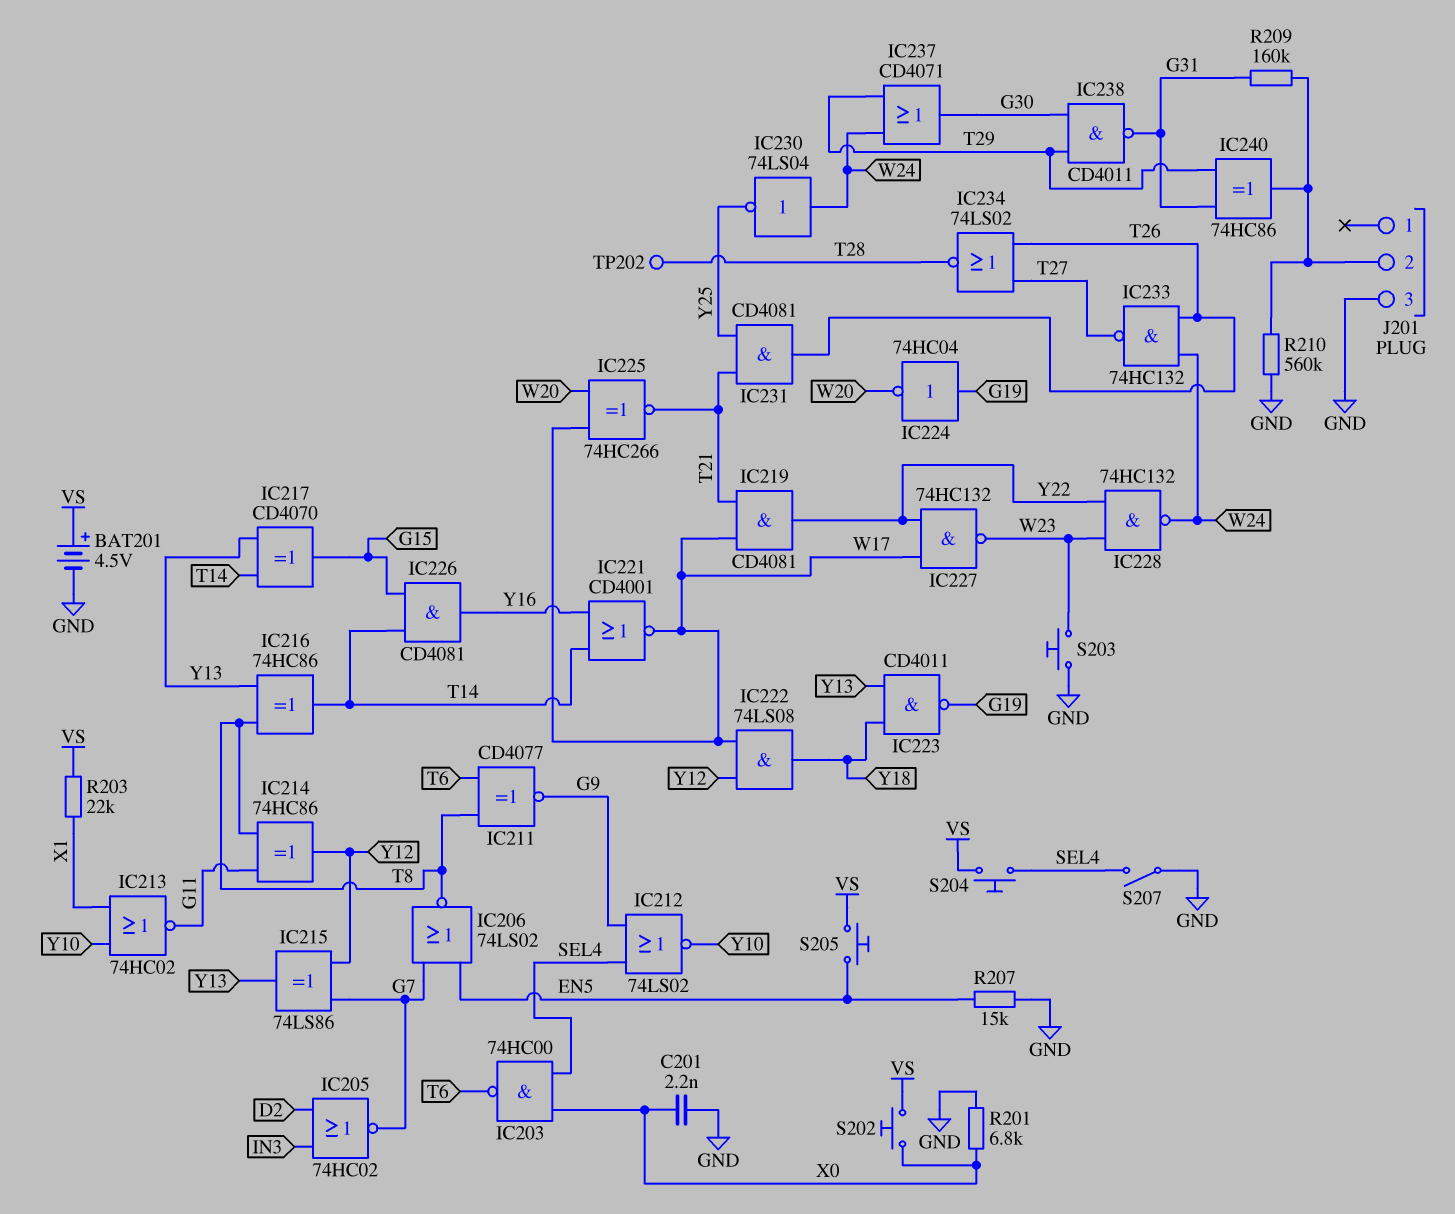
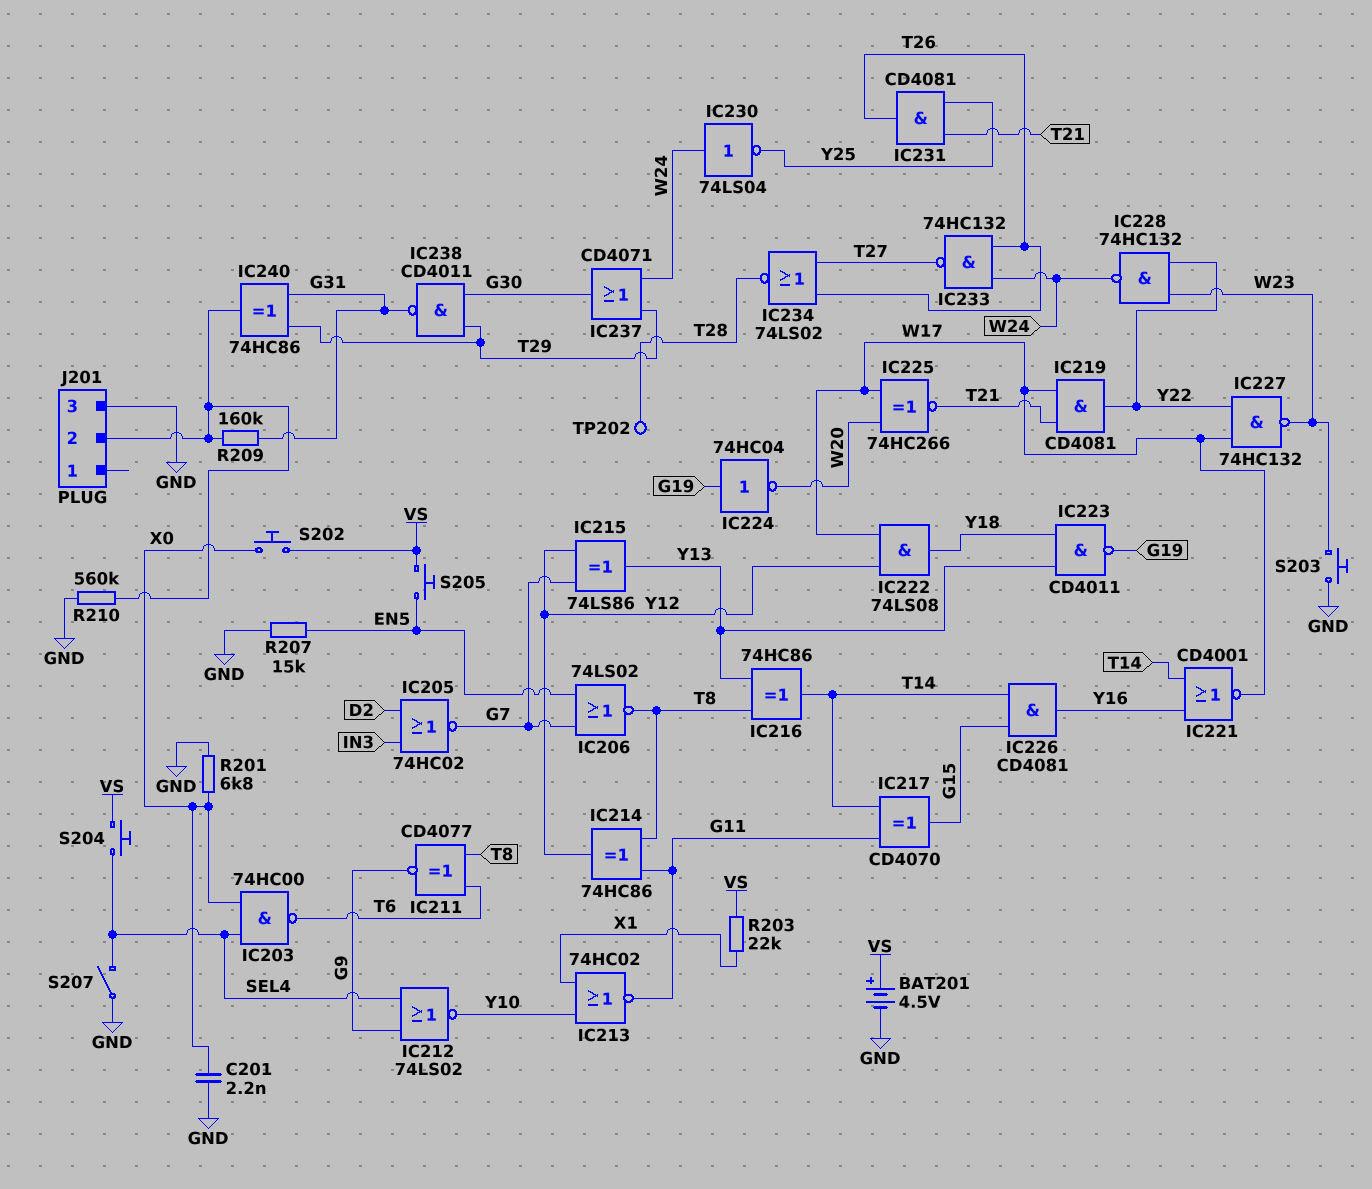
IC217: XOR CD4070 (in T14, in Y13, out G15) -> XOR CD4070 (in G11, in T14, out G15)

